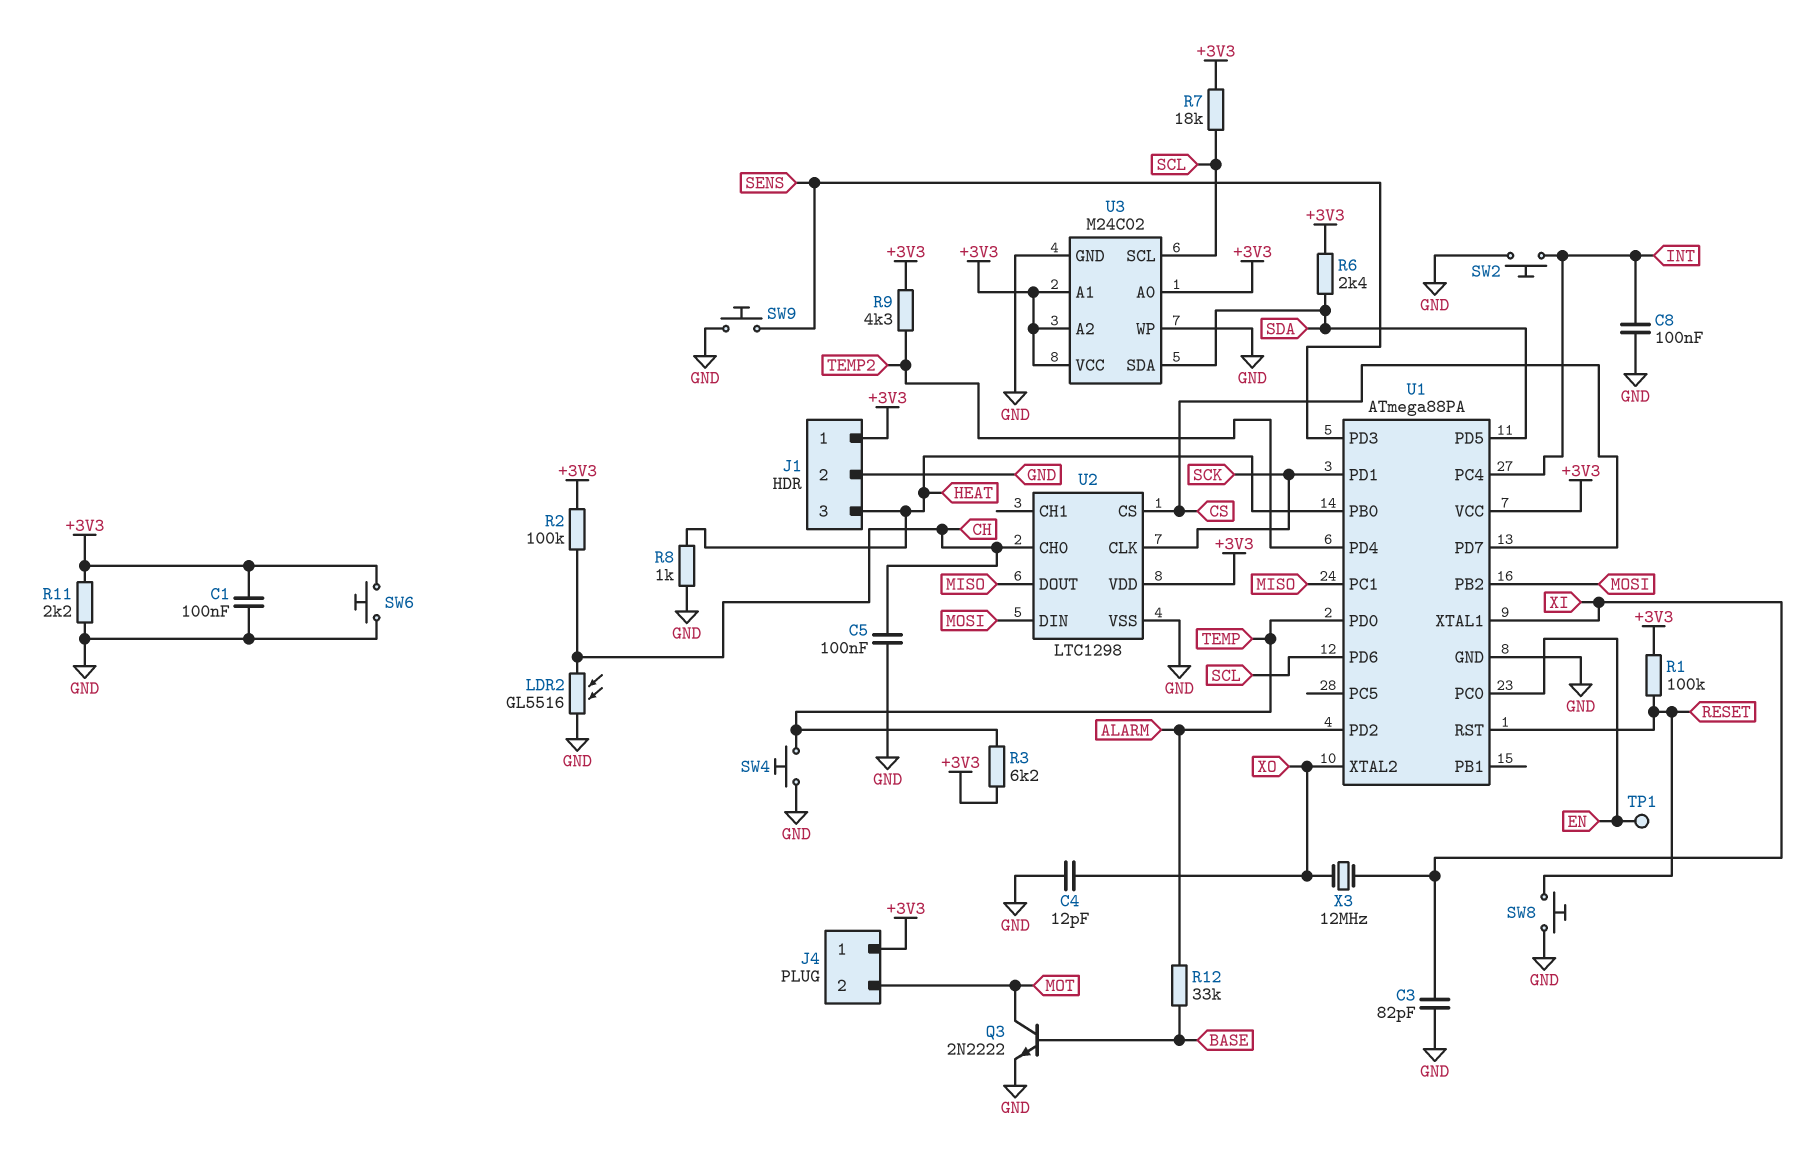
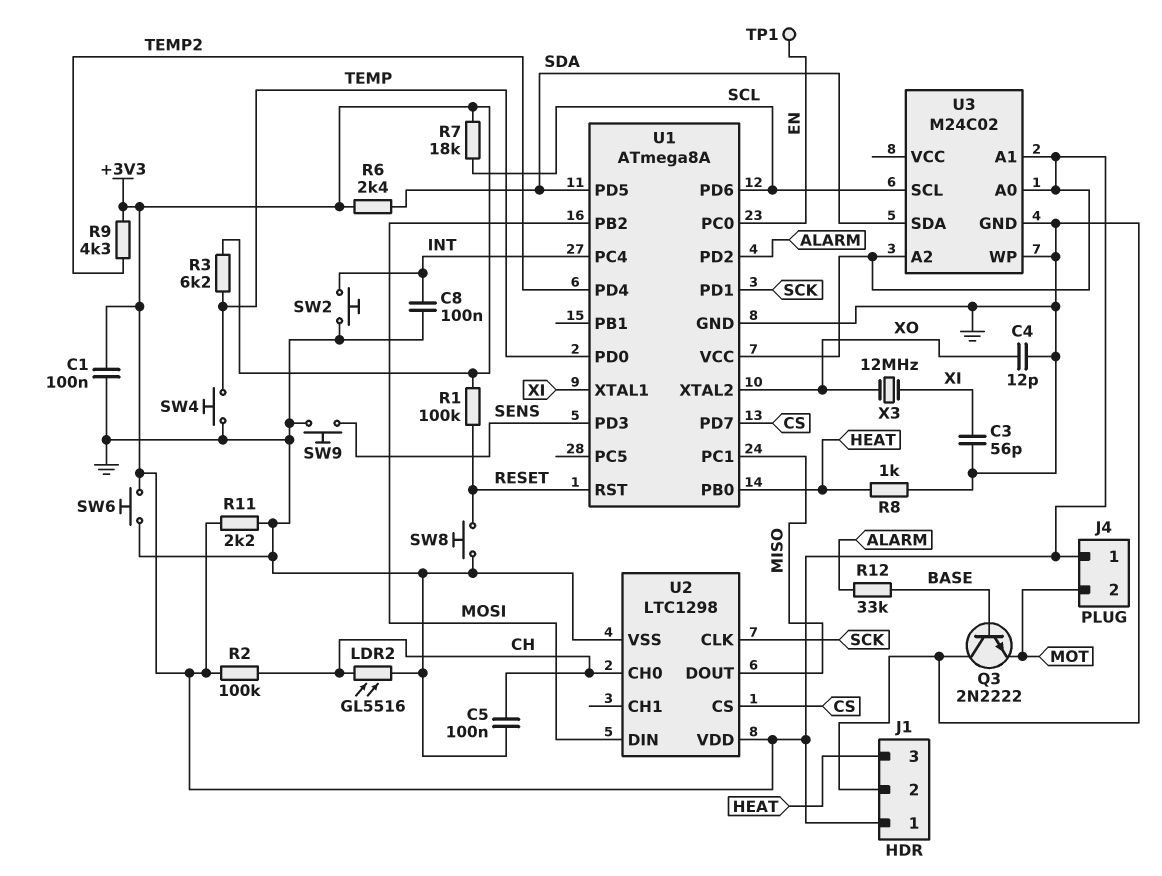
C3: 82pF (GND, XI) -> 56pF (GND, XI)
Q3: NPN 2N2222 (B BASE, C MOT, E GND) -> NPN 2N2222 (B BASE, C GND, E MOT)
U1: ATmega88PA -> ATmega8A
U3 pin VCC: +3V3 -> none

